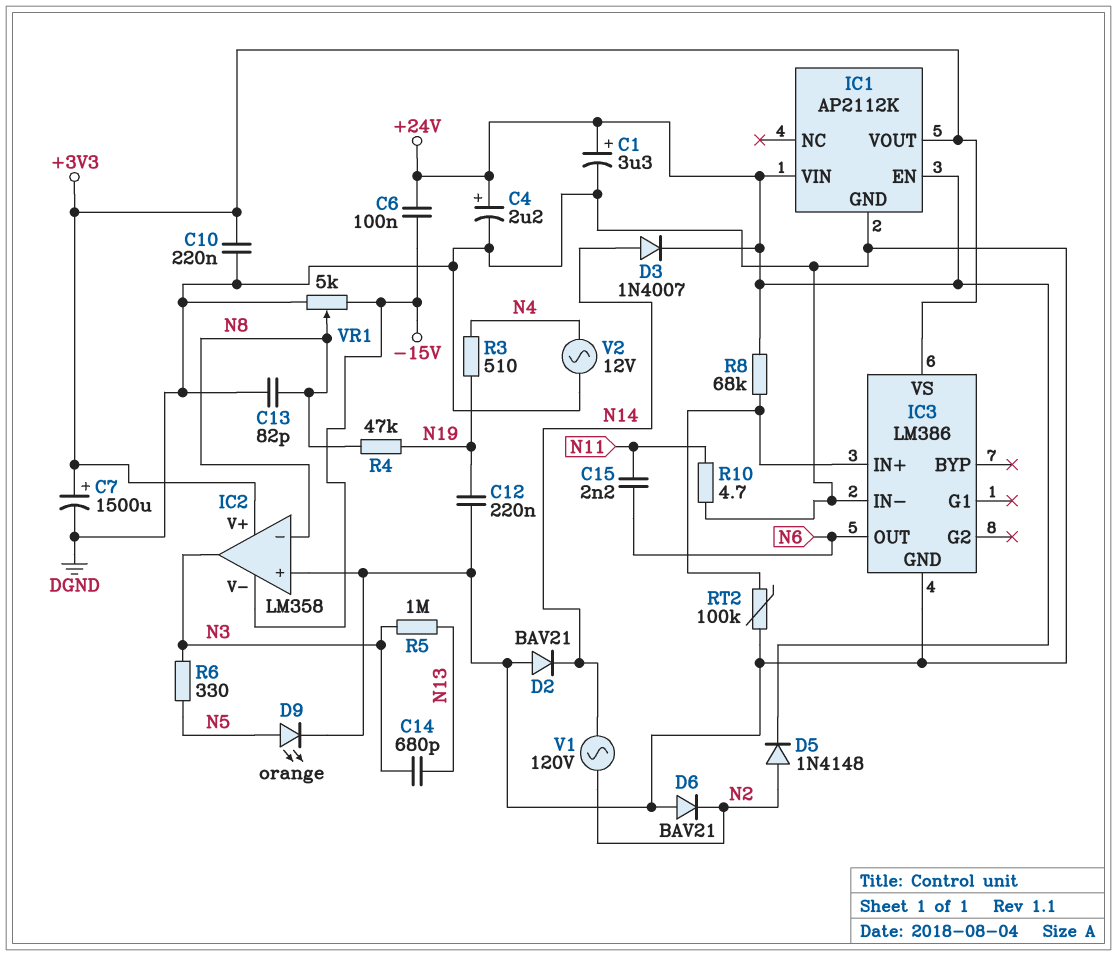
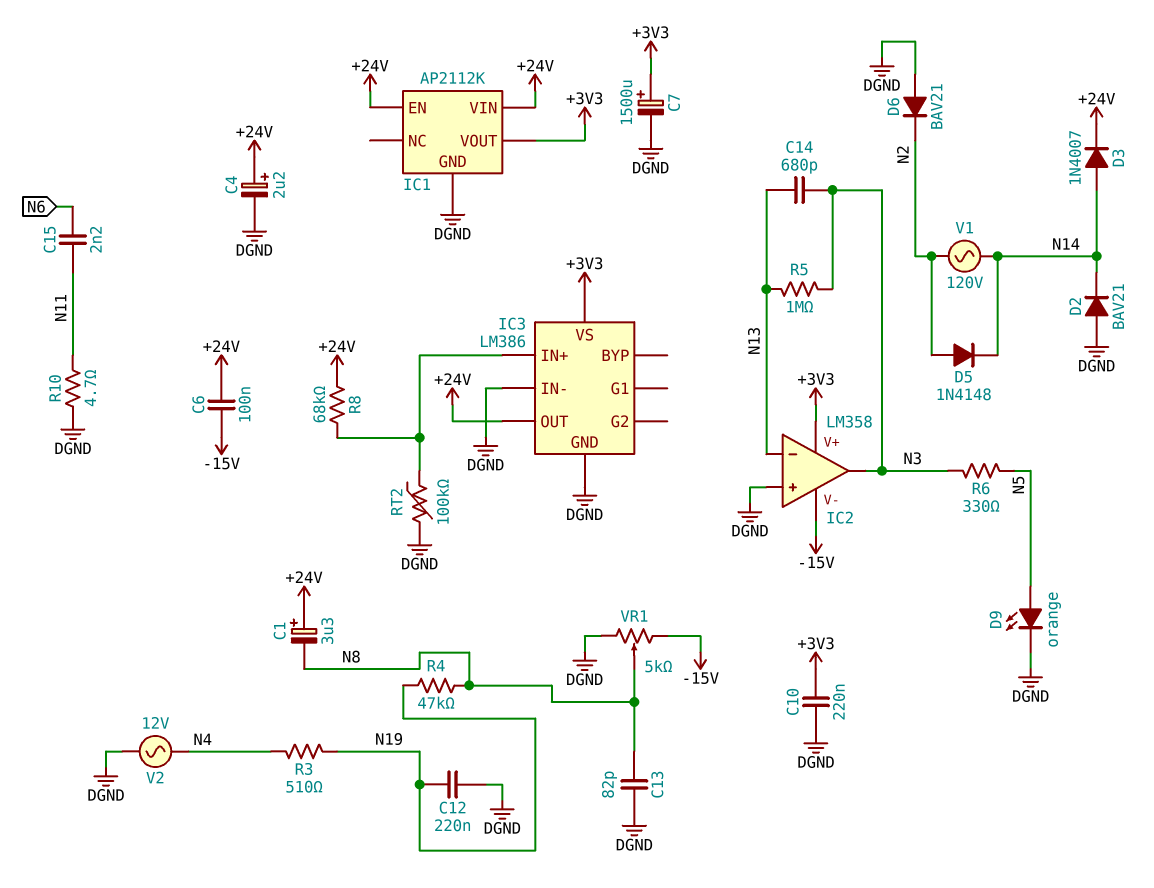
C1: 3.3uF (plus +24V, minus DGND) -> 3.3uF (plus +24V, minus N8)
D5: diode 1N4148 (A N2, K +24V) -> diode 1N4148 (A N2, K N14)
IC2 pin in-: N8 -> N13
IC3 pin OUT: N6 -> +24V

